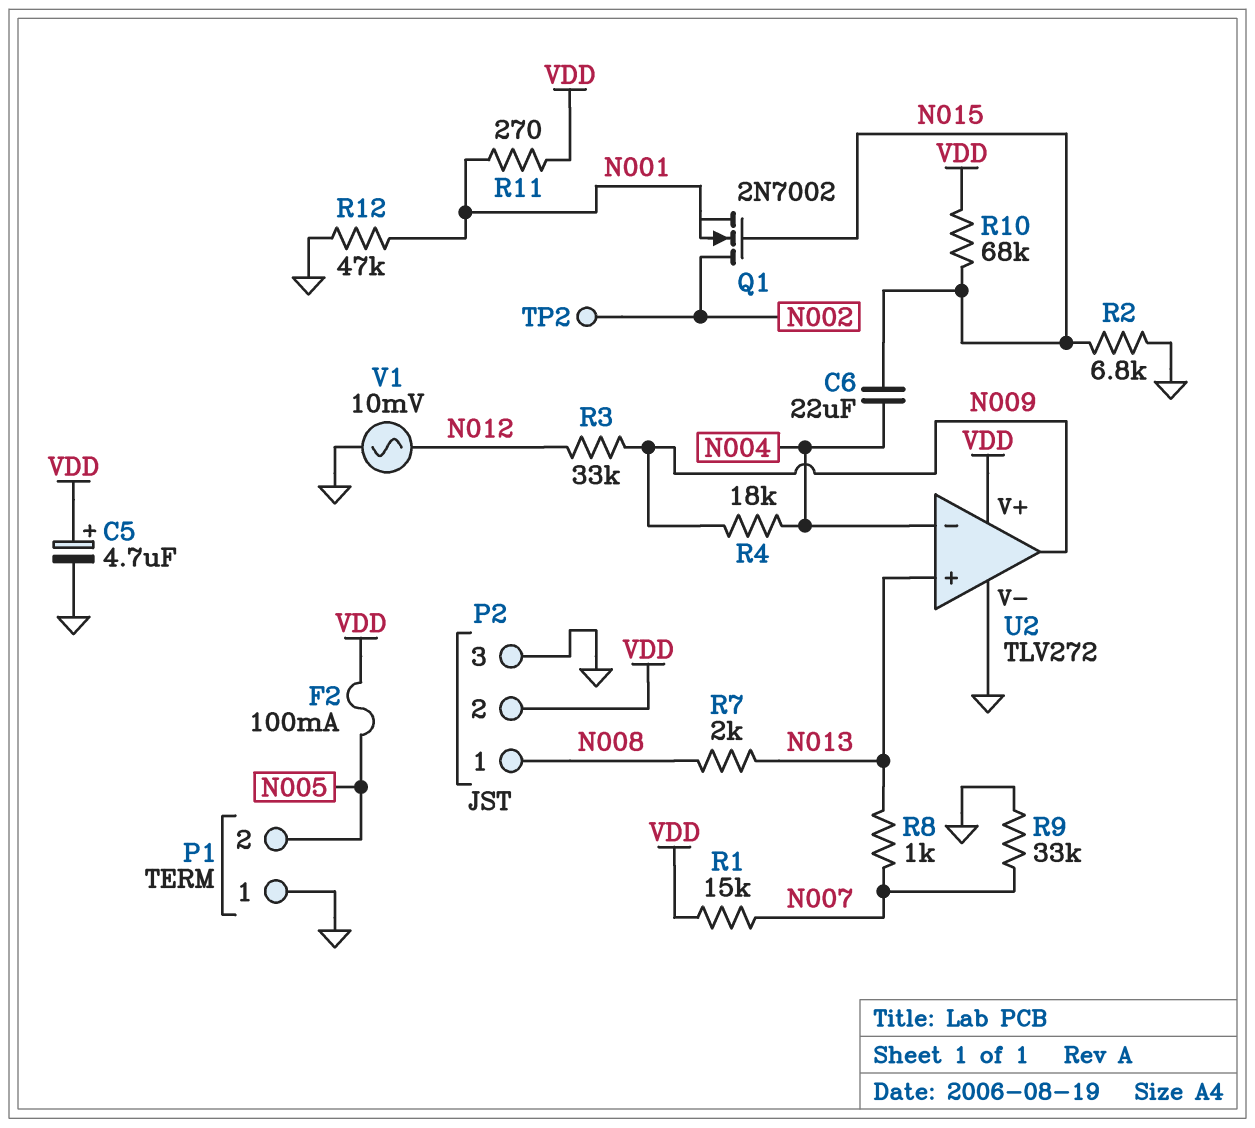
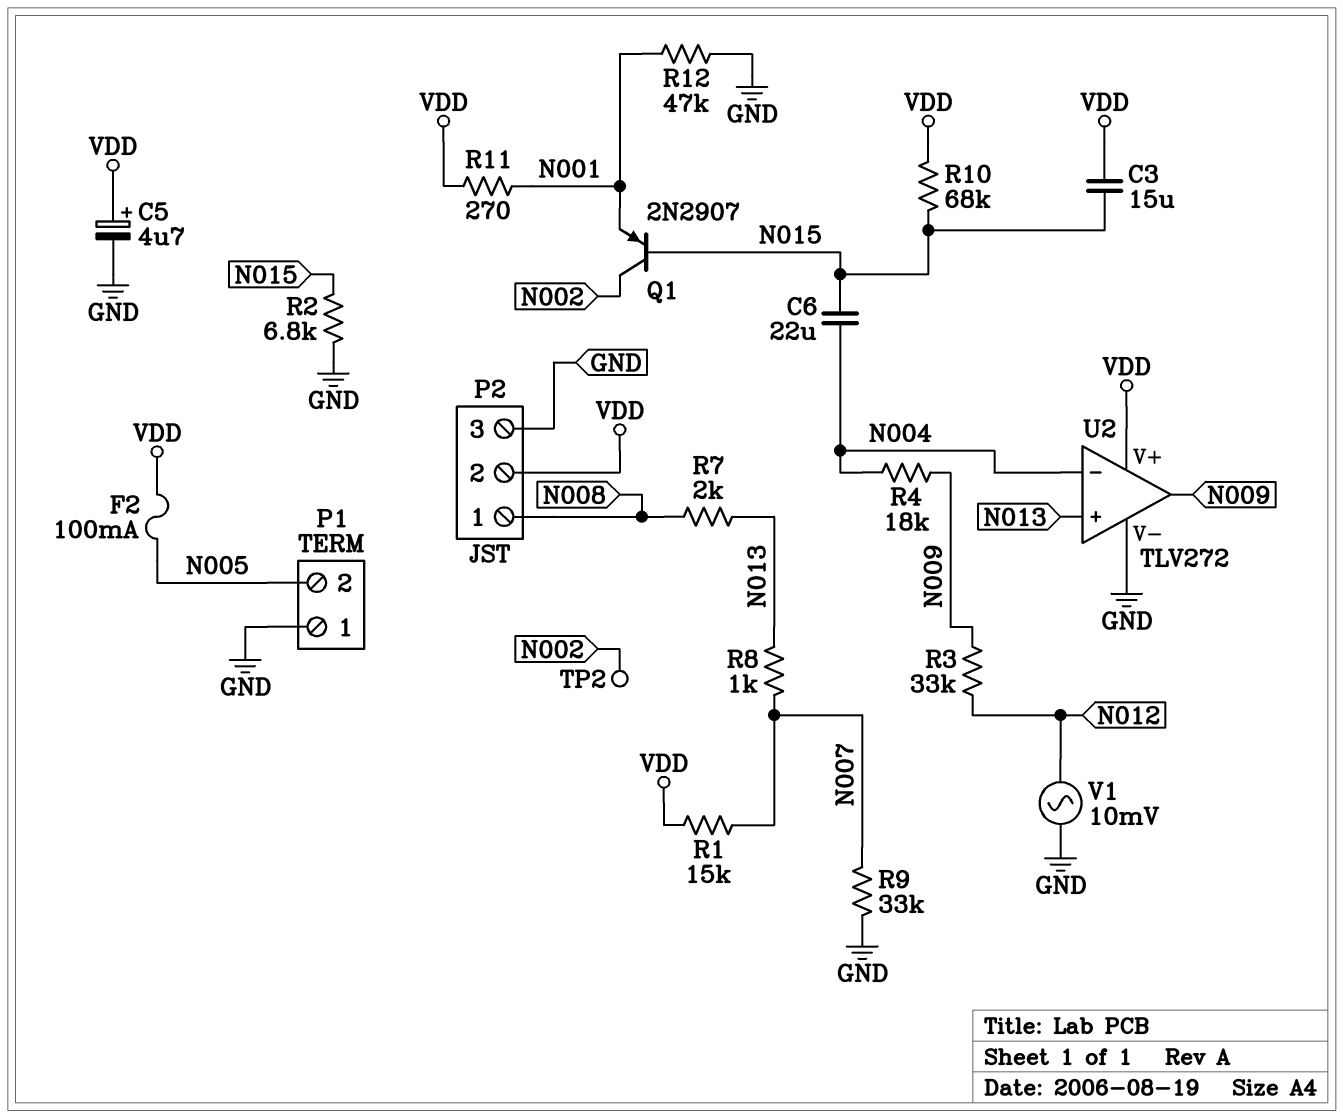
C3: none -> 15uF (N015, VDD)
Q1: NMOS 2N7002 (G N015, D N002, S N001) -> PNP 2N2907 (B N015, C N002, E N001)

